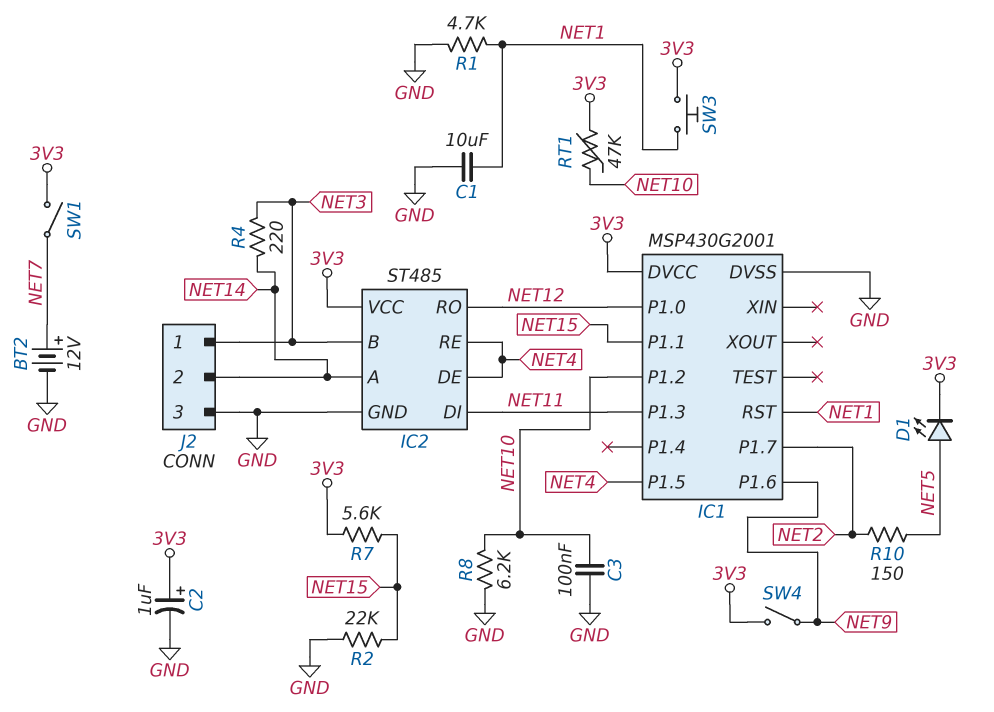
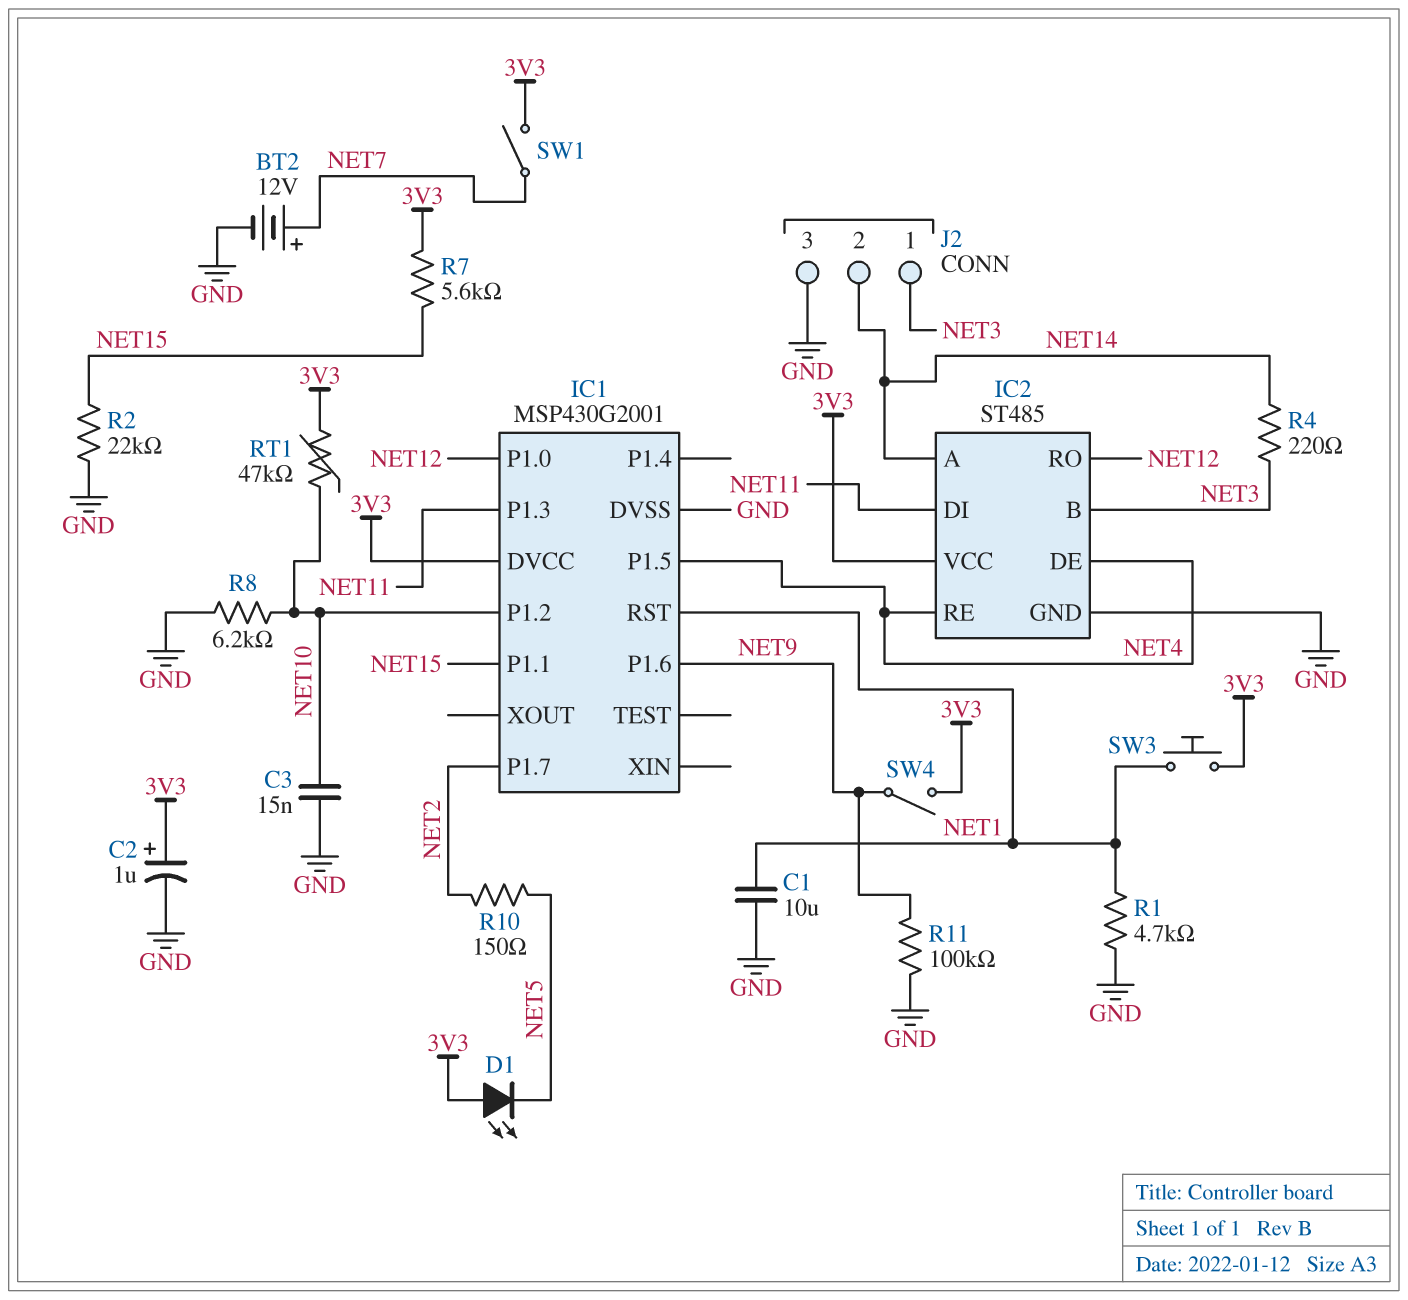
C3: 100nF (GND, NET10) -> 15nF (GND, NET10)
D1: LED (A NET5, K 3V3) -> LED (A 3V3, K NET5)
R11: none -> 100k (GND, NET9)

